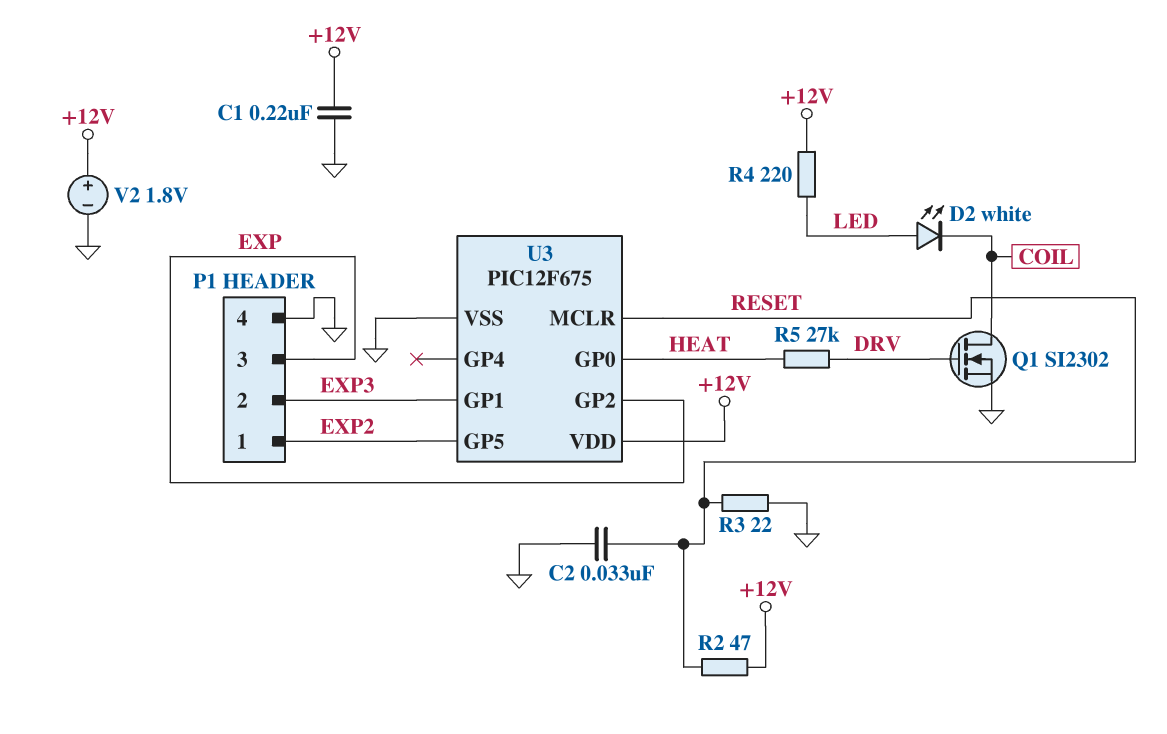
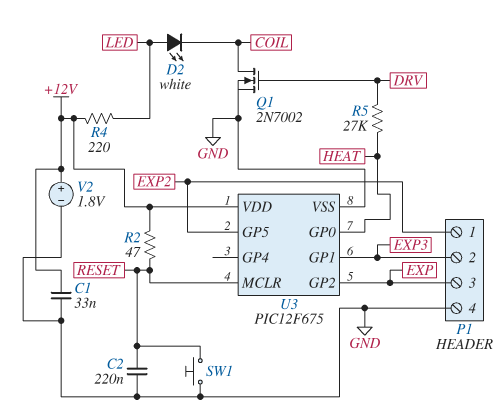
C1: 220nF (+12V, GND) -> 33nF (+12V, GND)
C2: 33nF (GND, RESET) -> 220nF (GND, RESET)
Q1: NMOS SI2302 (G DRV, D COIL, S GND) -> NMOS 2N7002 (G DRV, D COIL, S GND)
R3: 22 (GND, RESET) -> none
SW1: none -> button (GND, RESET)

